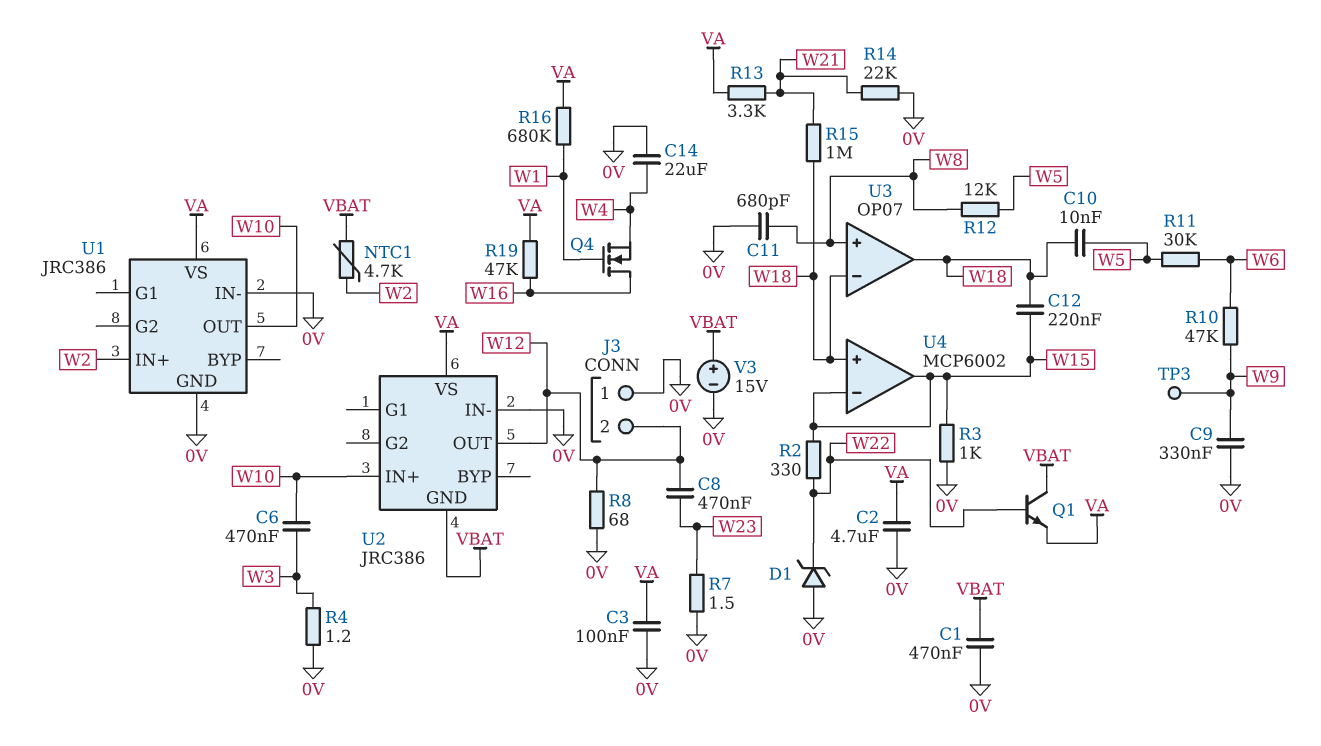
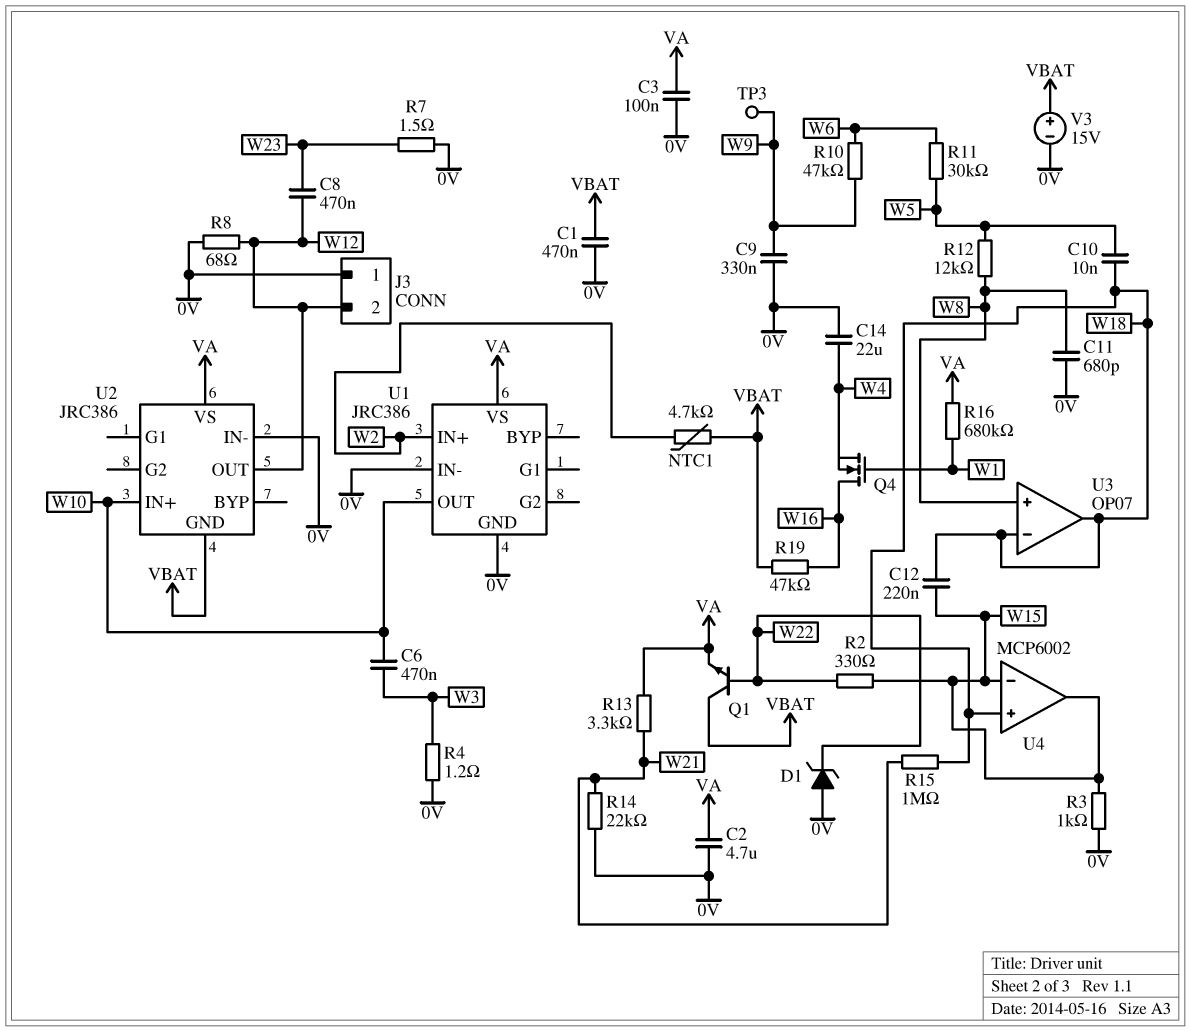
R19: 47k (VA, W16) -> 47k (VBAT, W16)

